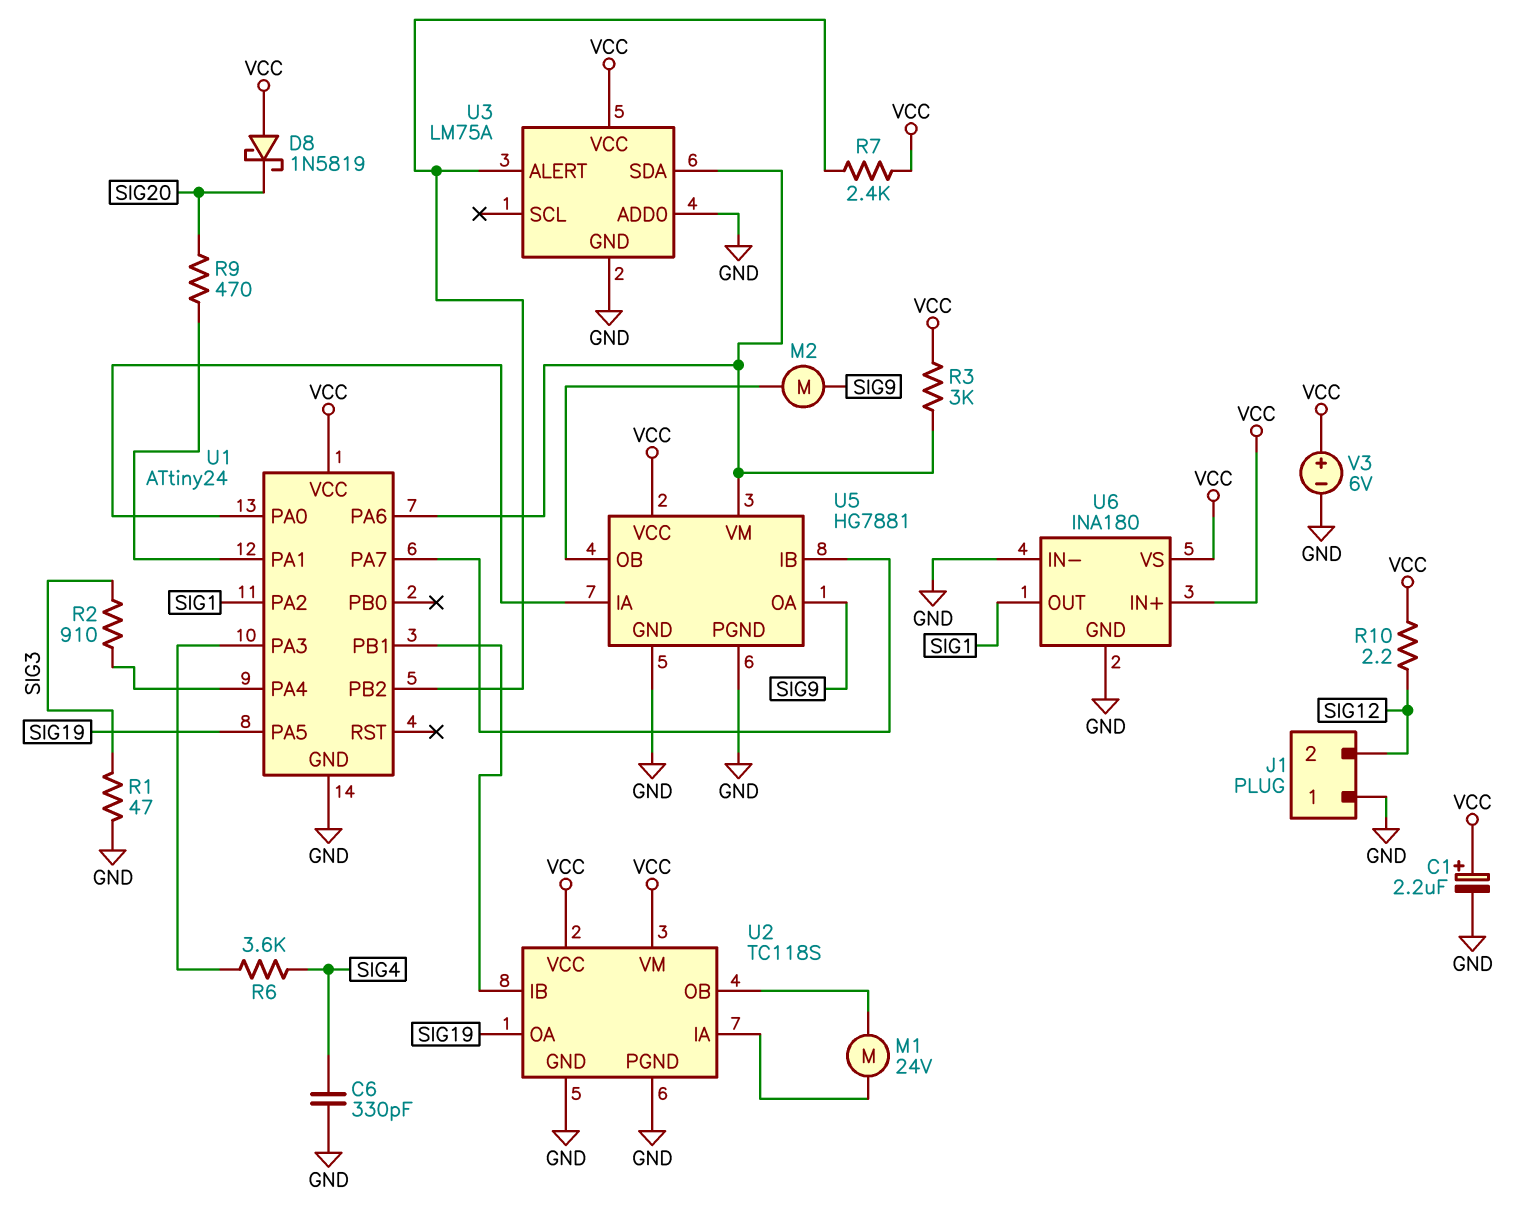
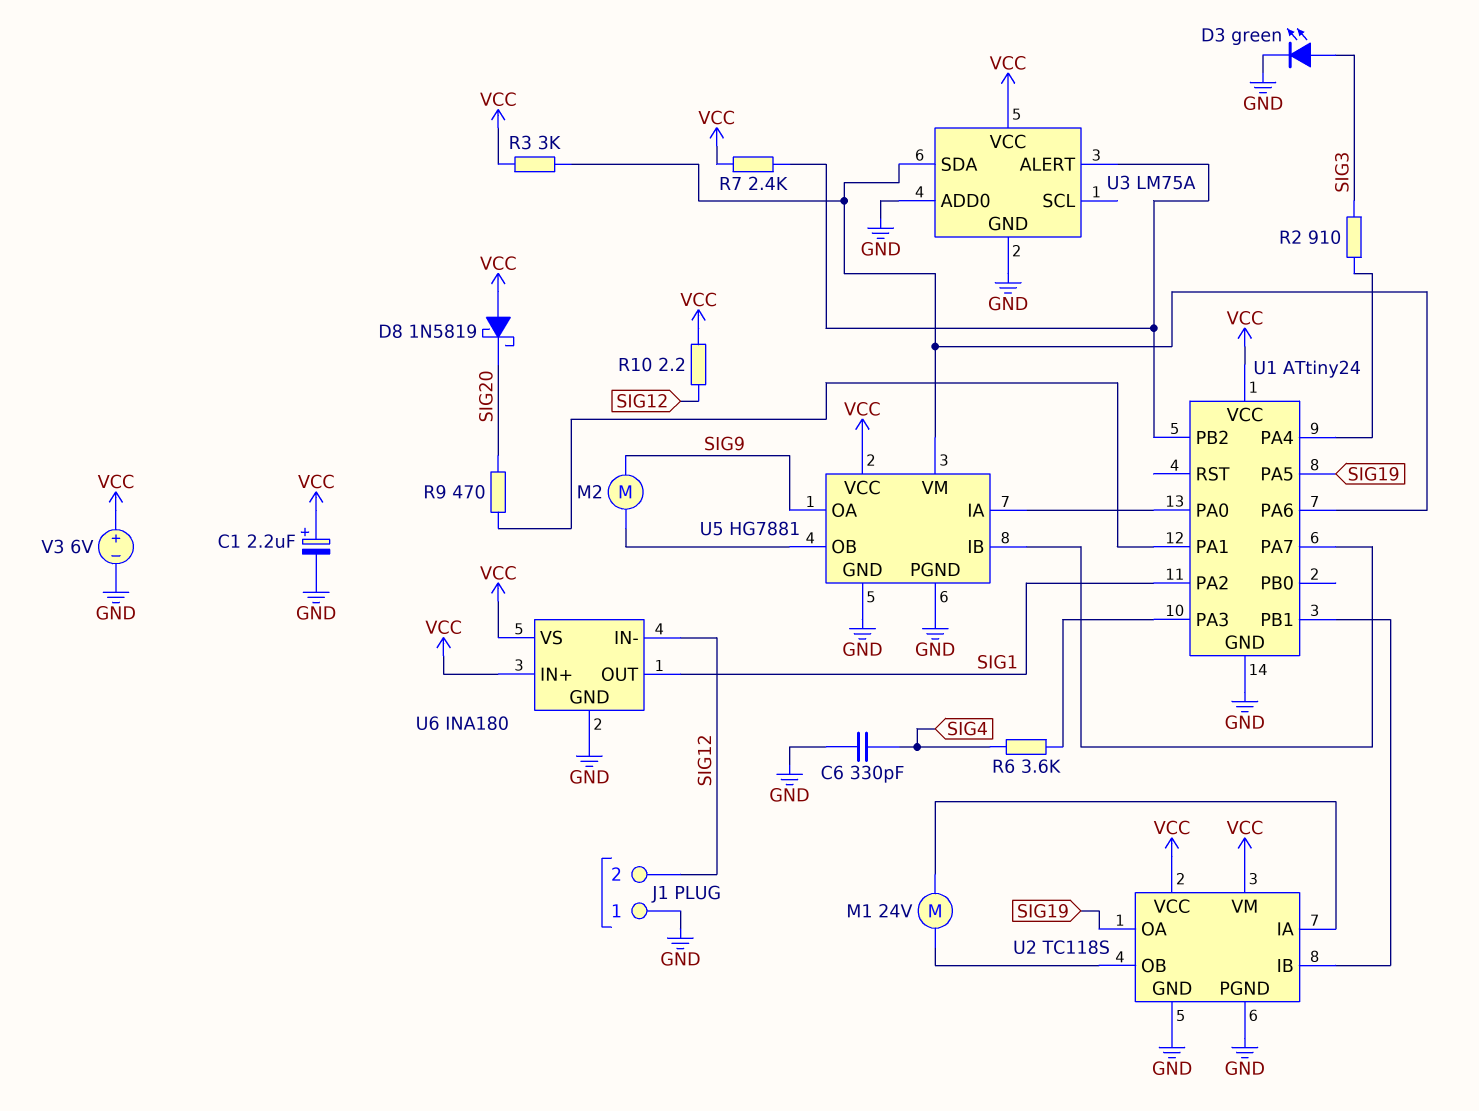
D3: none -> LED green (A SIG3, K GND)
R1: 47 (GND, SIG3) -> none
U6 pin IN-: GND -> SIG12

